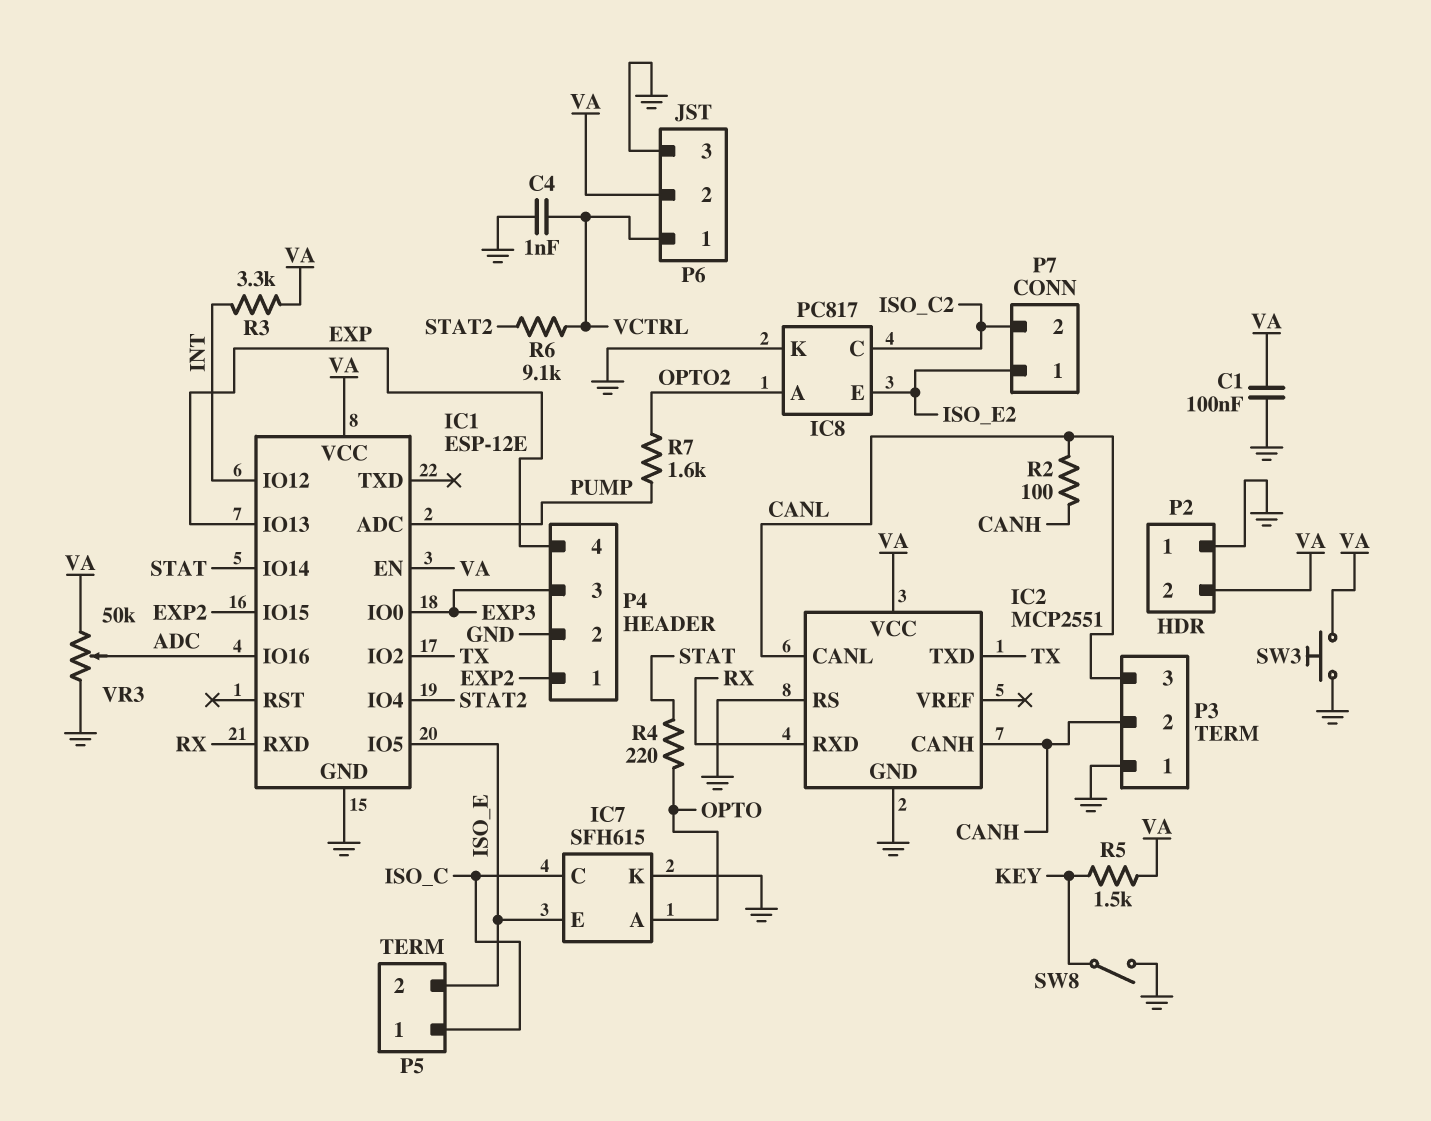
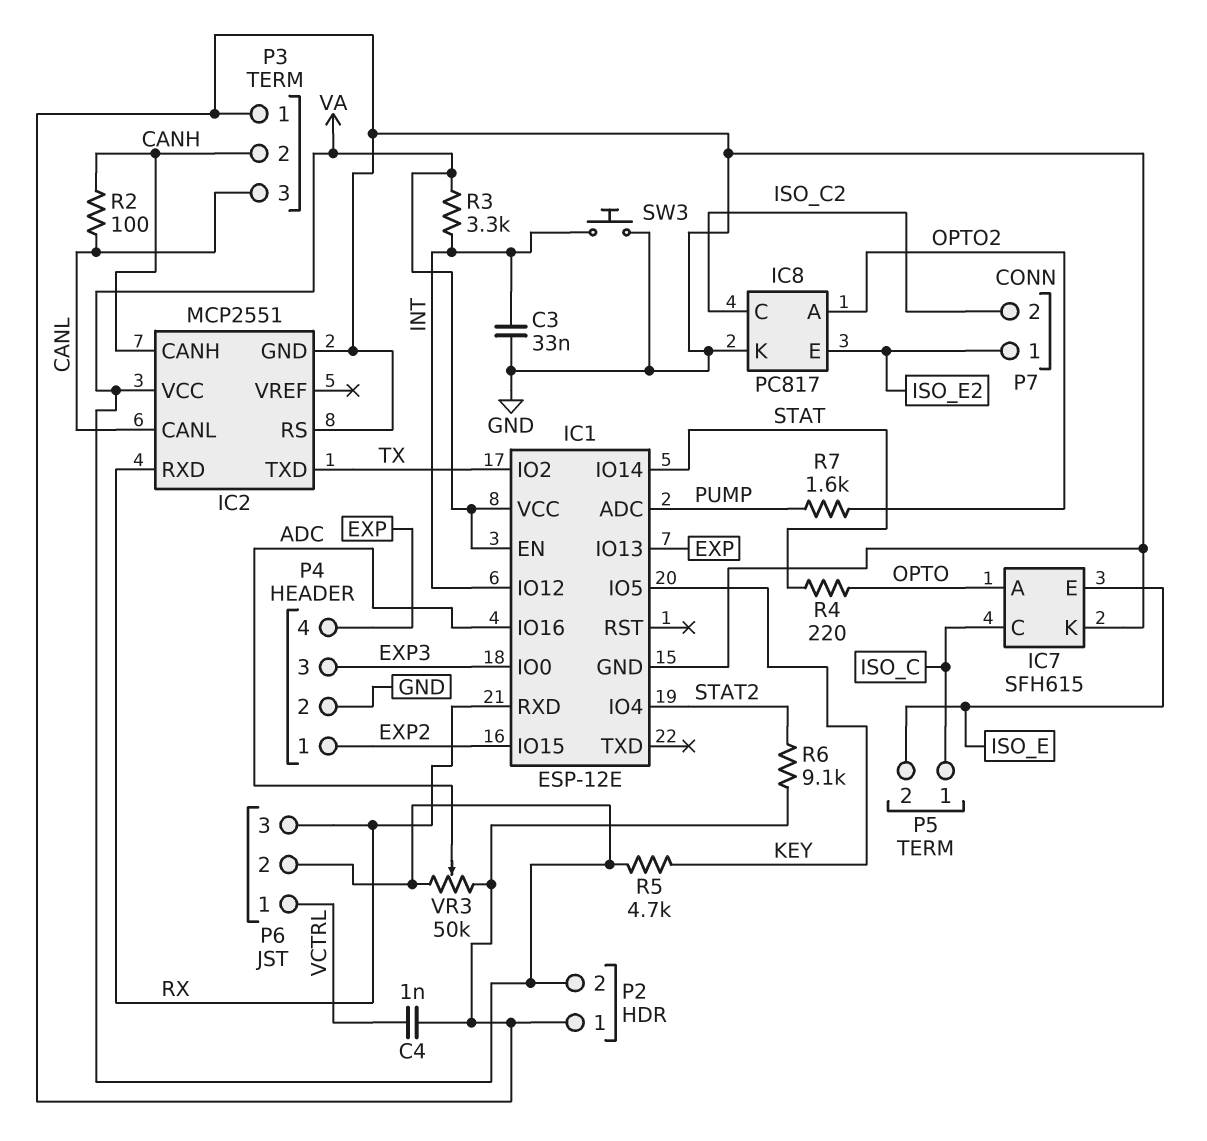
C1: 100nF (GND, VA) -> none
C3: none -> 33nF (GND, INT)
IC1 pin IO5: ISO_E -> KEY
P6 pin 3: GND -> RX
R5: 1.5k (KEY, VA) -> 4.7k (KEY, VA)
R6: 9.1k (STAT2, VCTRL) -> 9.1k (GND, STAT2)
SW3: button (GND, VA) -> button (GND, INT)
SW8: switch (GND, KEY) -> none

